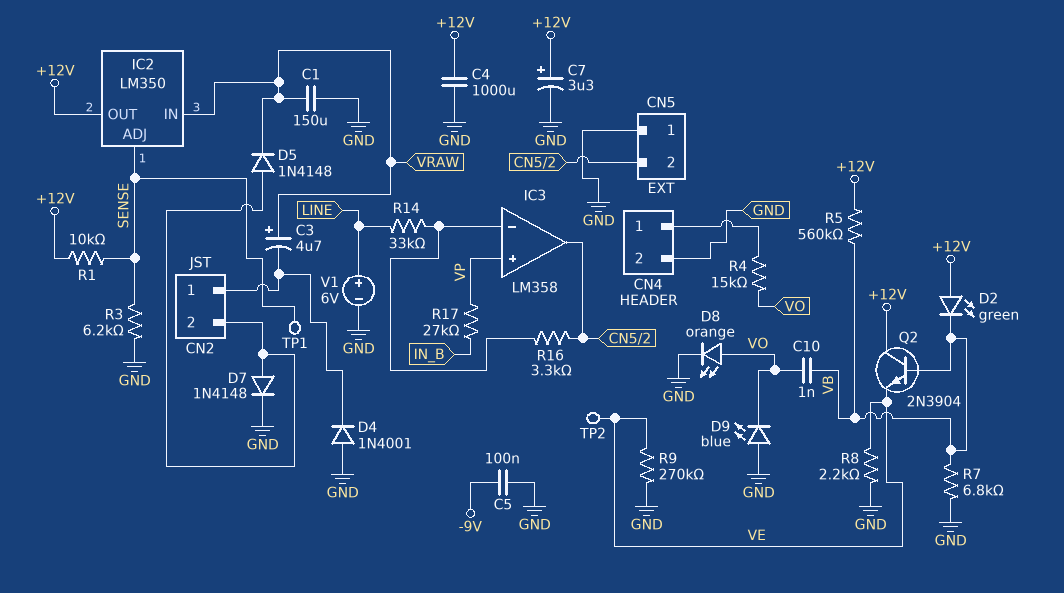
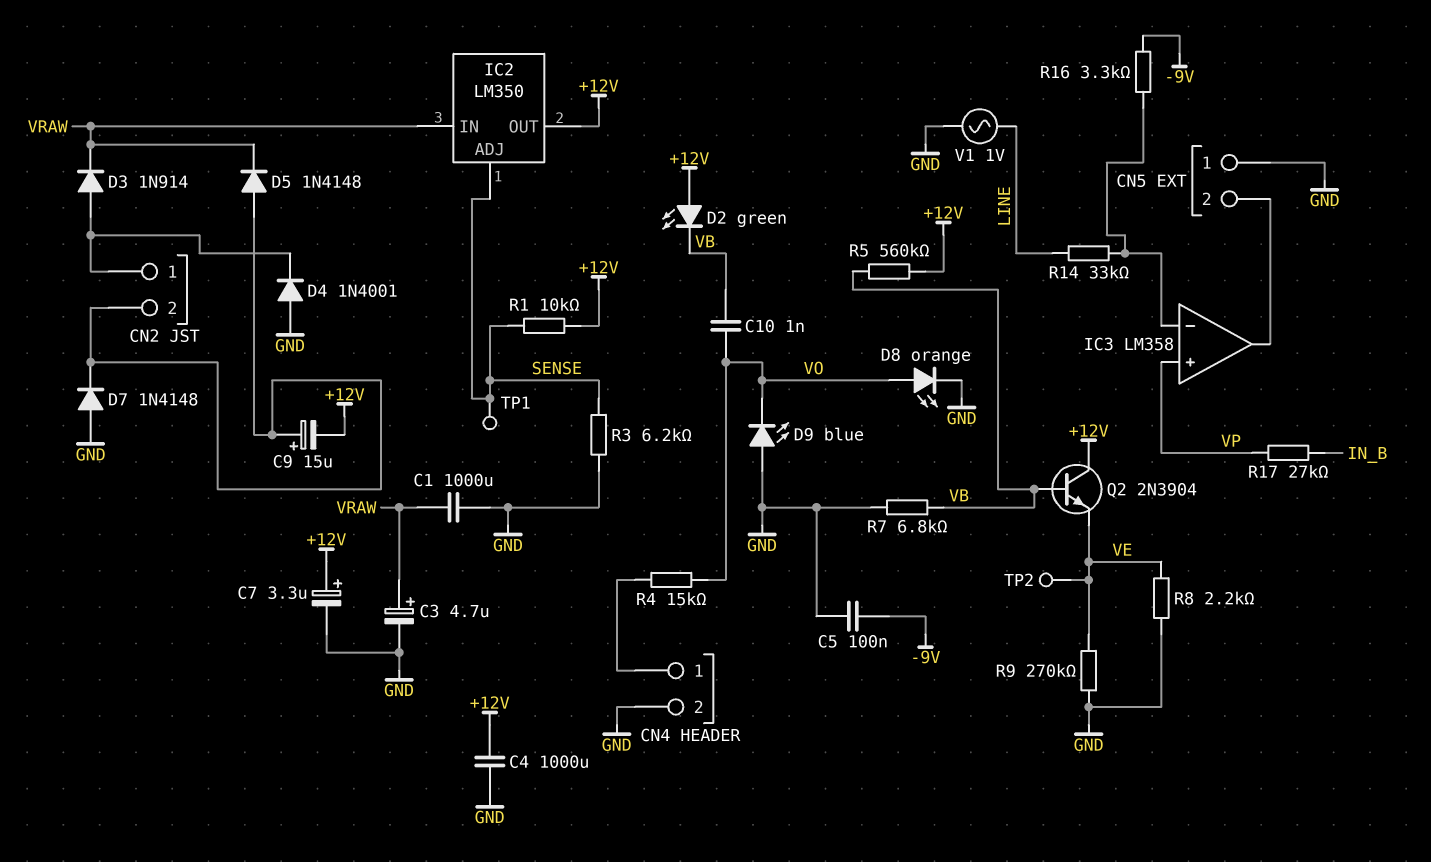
C1: 150uF (GND, VRAW) -> 1000uF (GND, VRAW)
C3: 4.7uF (plus VRAW, minus CN2/1) -> 4.7uF (plus VRAW, minus GND)
C9: none -> 15uF (plus CN2/2, minus +12V)
D3: none -> diode 1N914 (A CN2/1, K VRAW)
D7: diode 1N4148 (A CN2/2, K GND) -> diode 1N4148 (A GND, K CN2/2)
R16: 3.3k (CN5/2, IC3/in-) -> 3.3k (-9V, IC3/in-)
V1: 6V (plus LINE, minus GND) -> AC 1V (GND, LINE)

